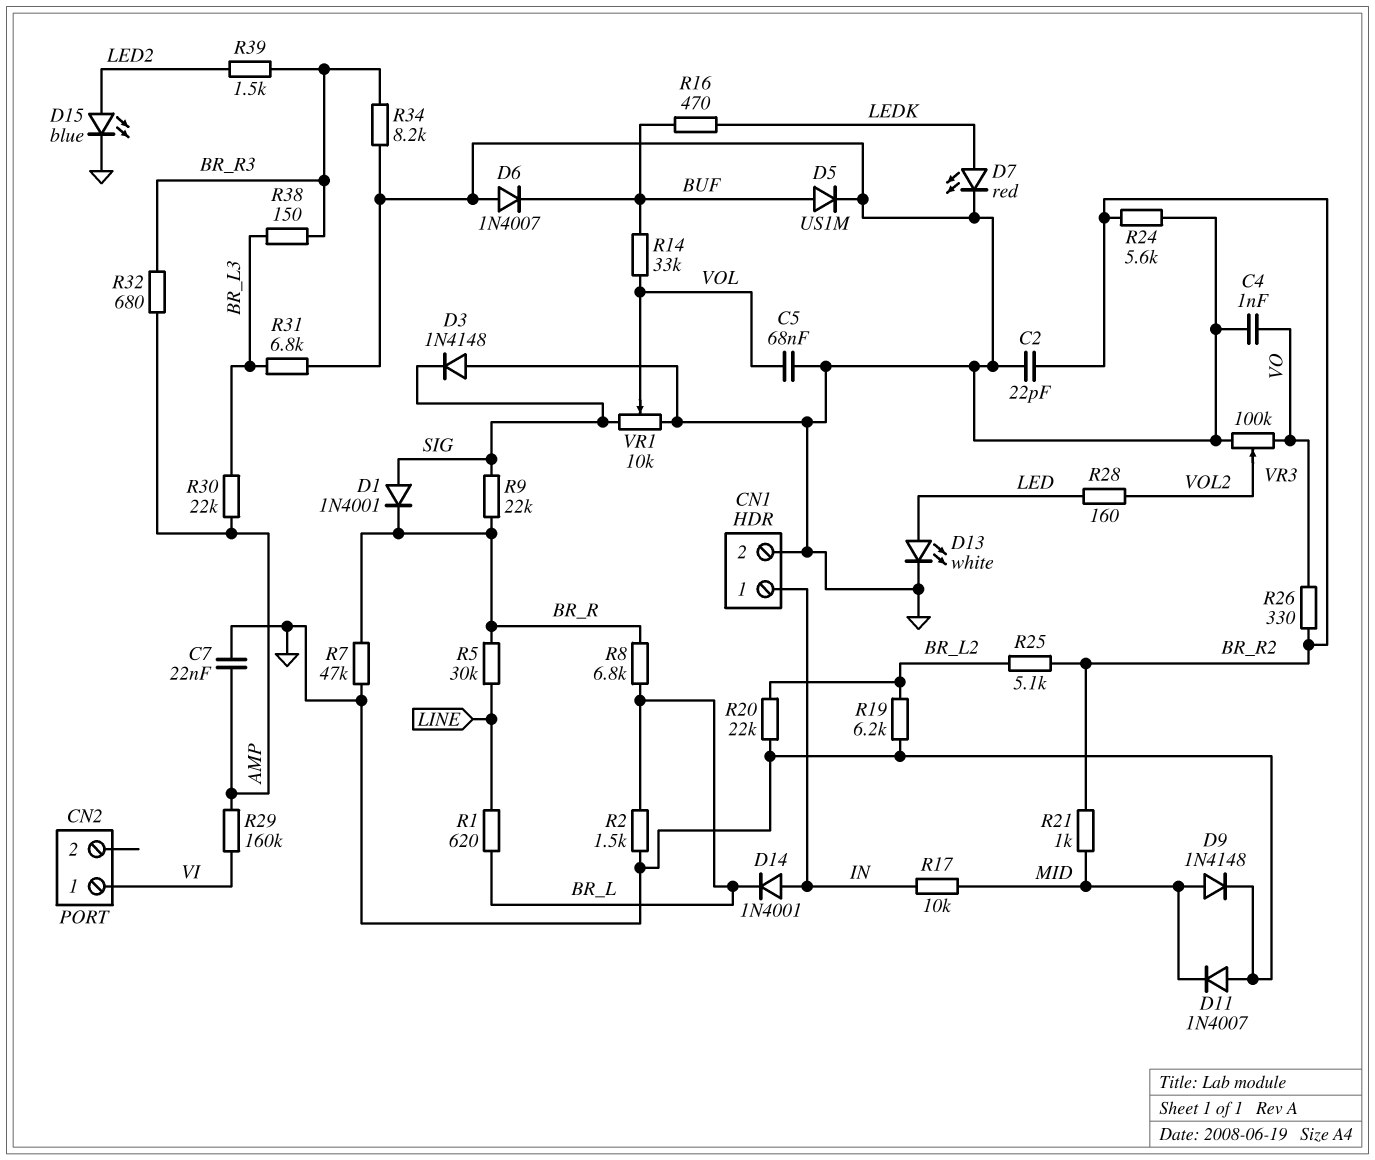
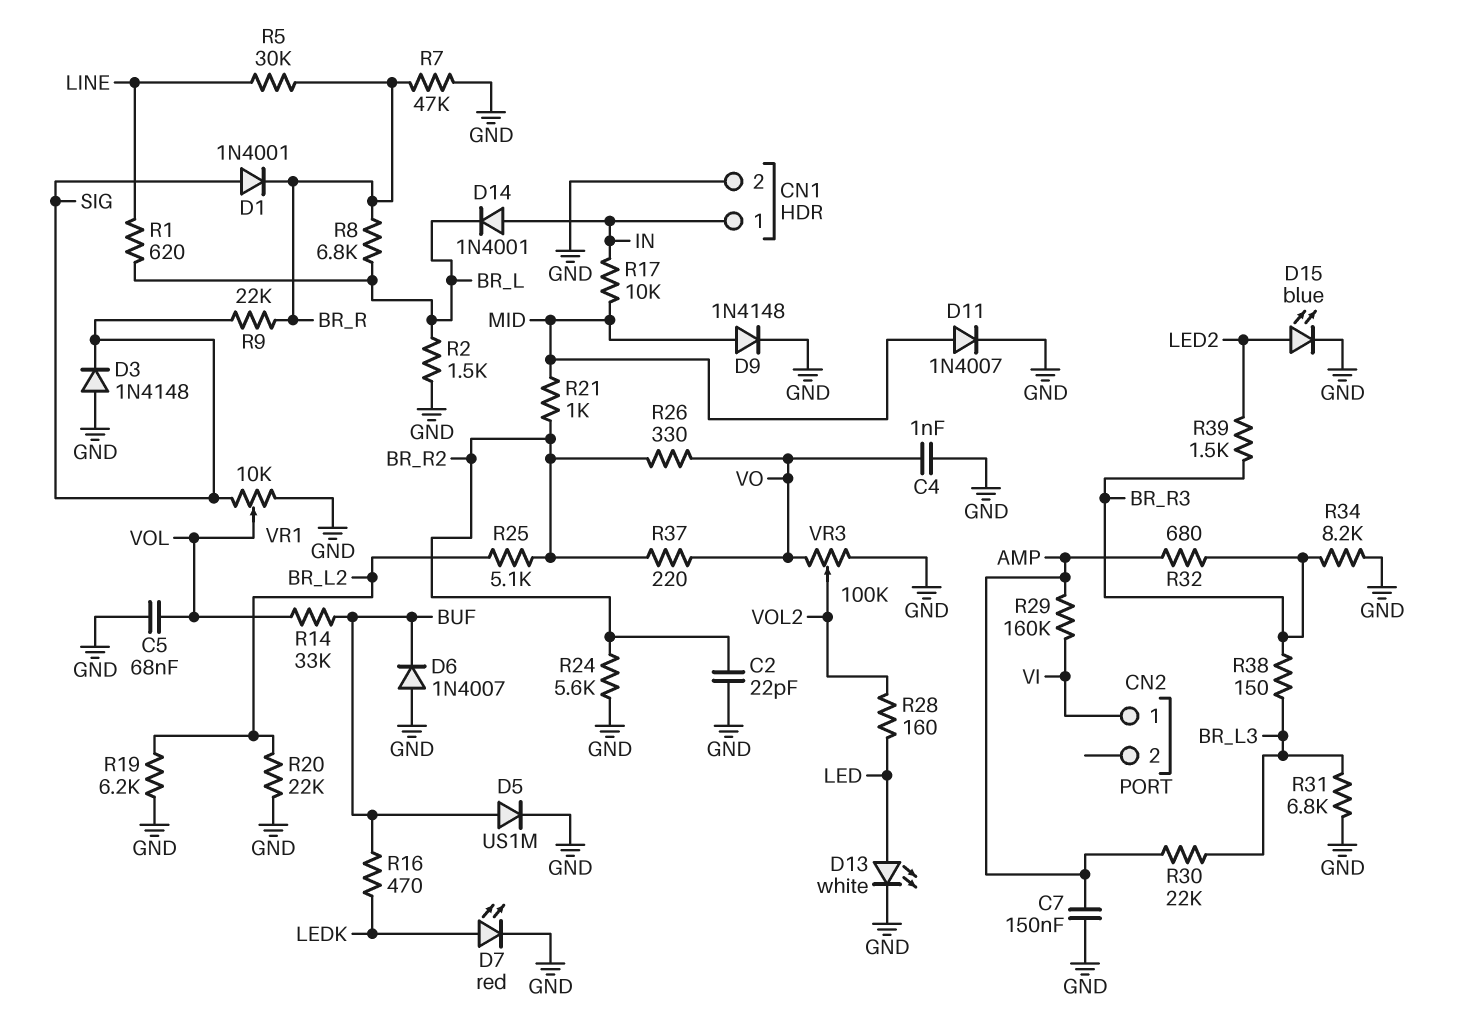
C7: 22nF (AMP, GND) -> 150nF (AMP, GND)
D11: diode 1N4007 (A GND, K MID) -> diode 1N4007 (A MID, K GND)
R37: none -> 220 (BR_R2, VO)

